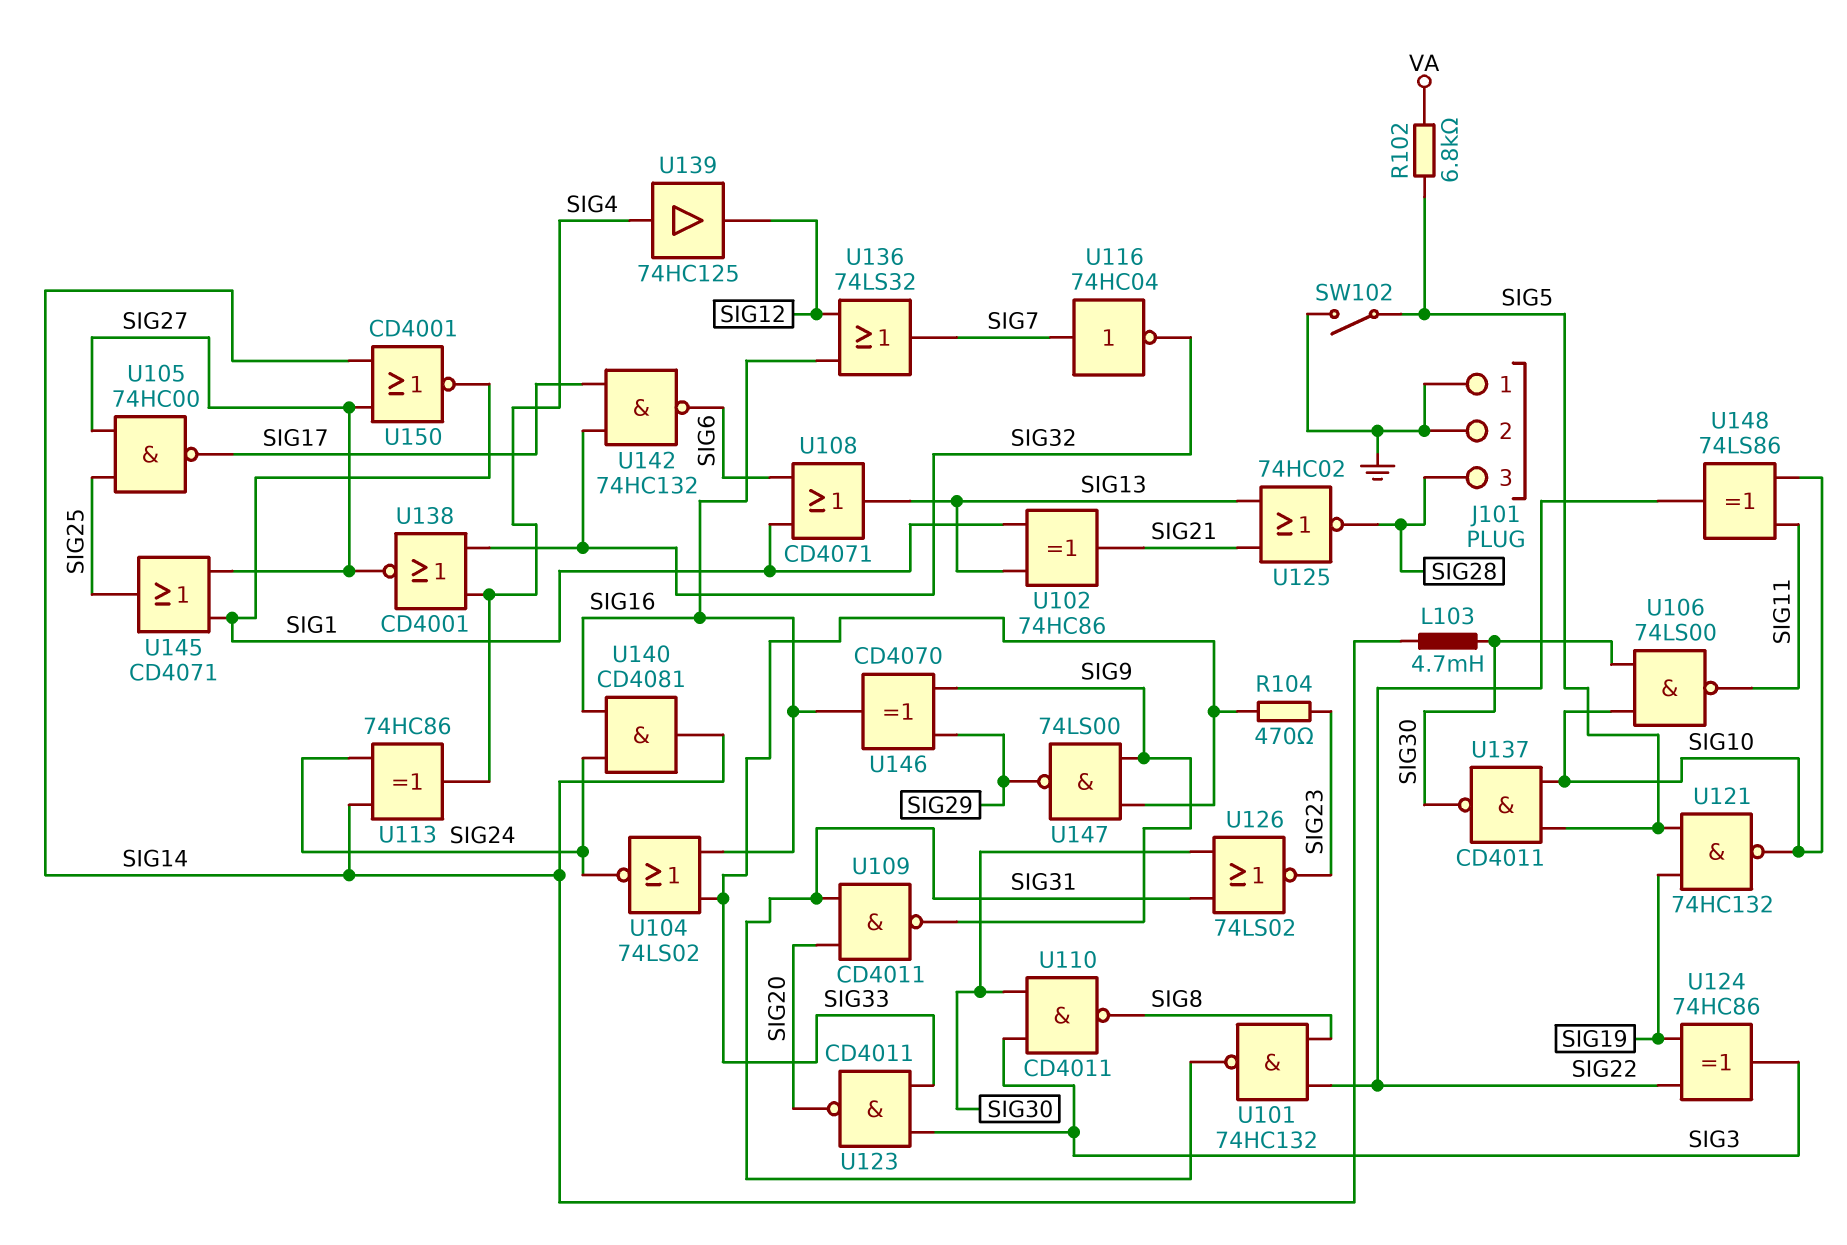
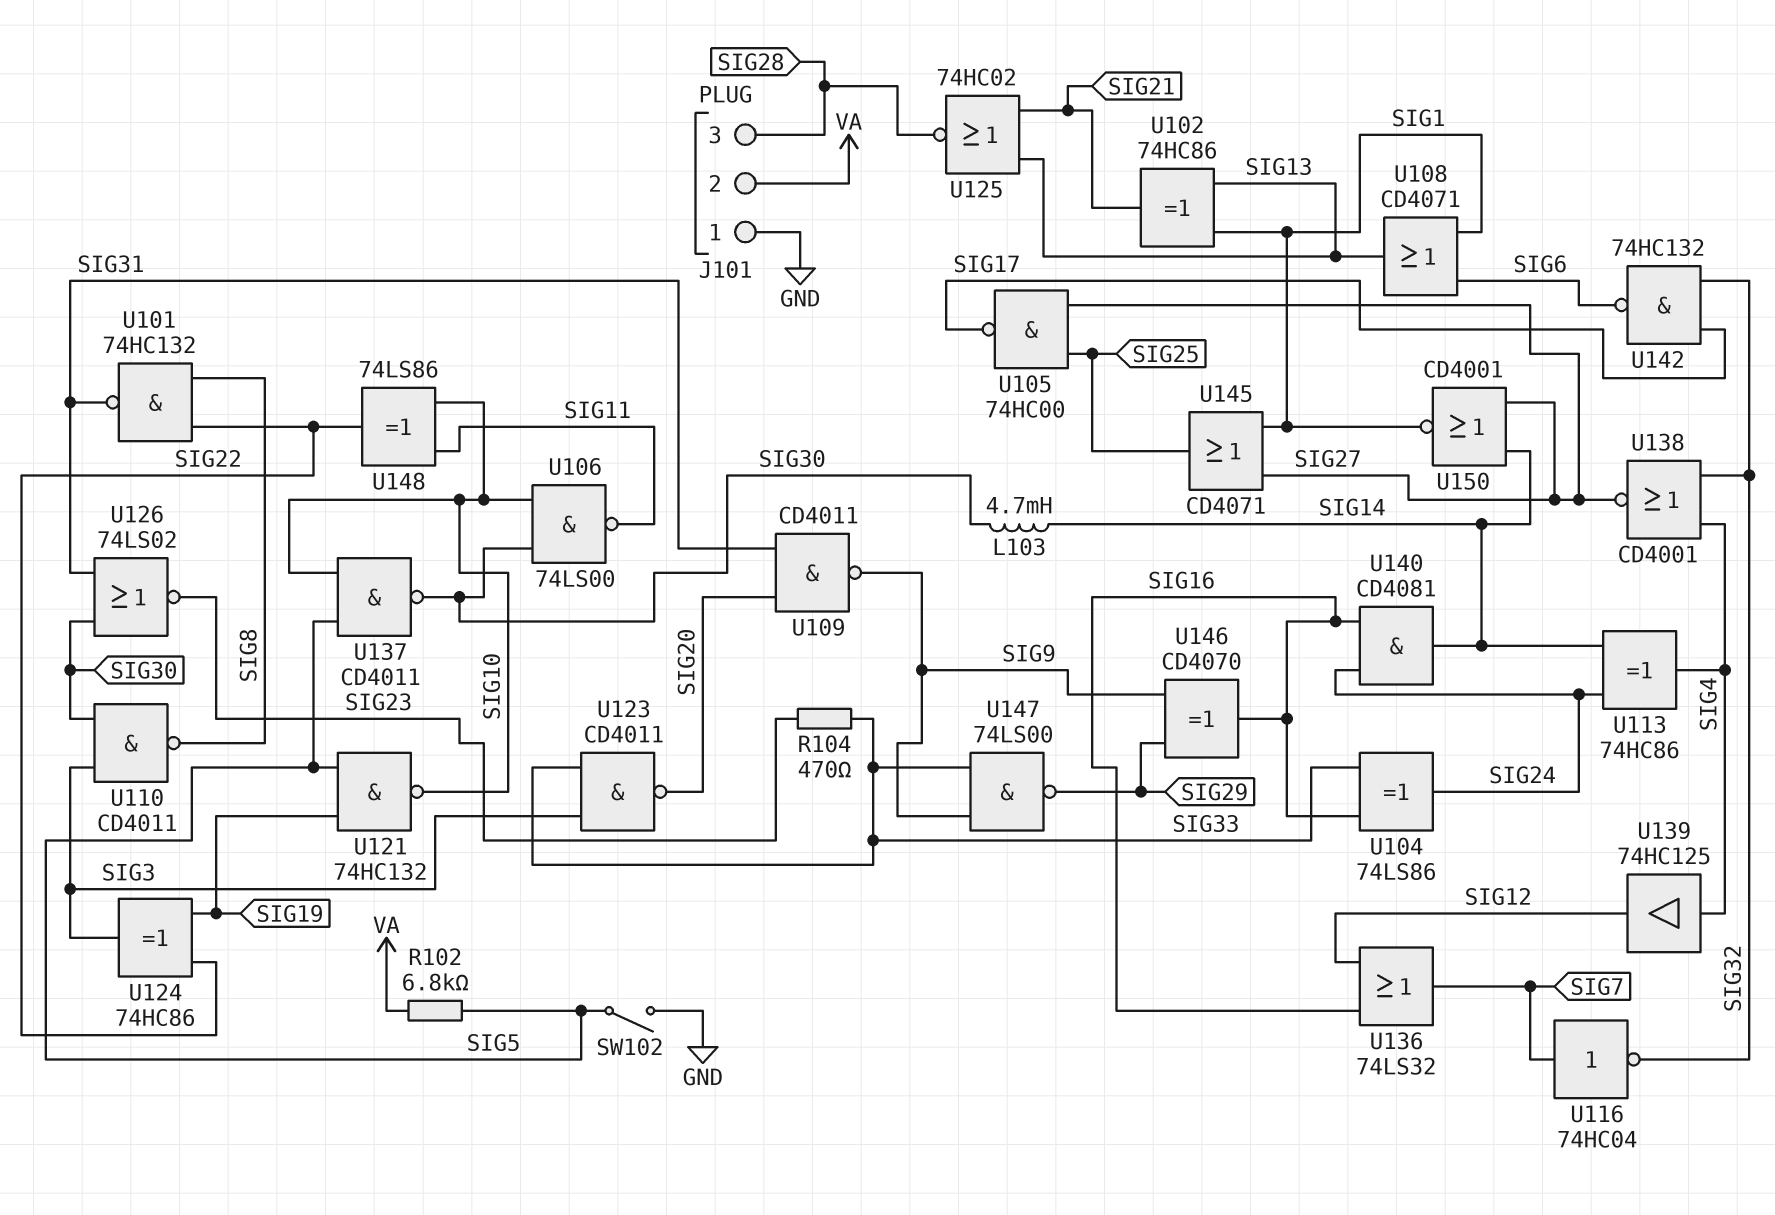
J101 pin 2: GND -> VA
U104: NOR 74LS02 (in SIG16, in SIG33, out SIG24) -> XOR 74LS86 (in SIG16, in SIG33, out SIG24)

